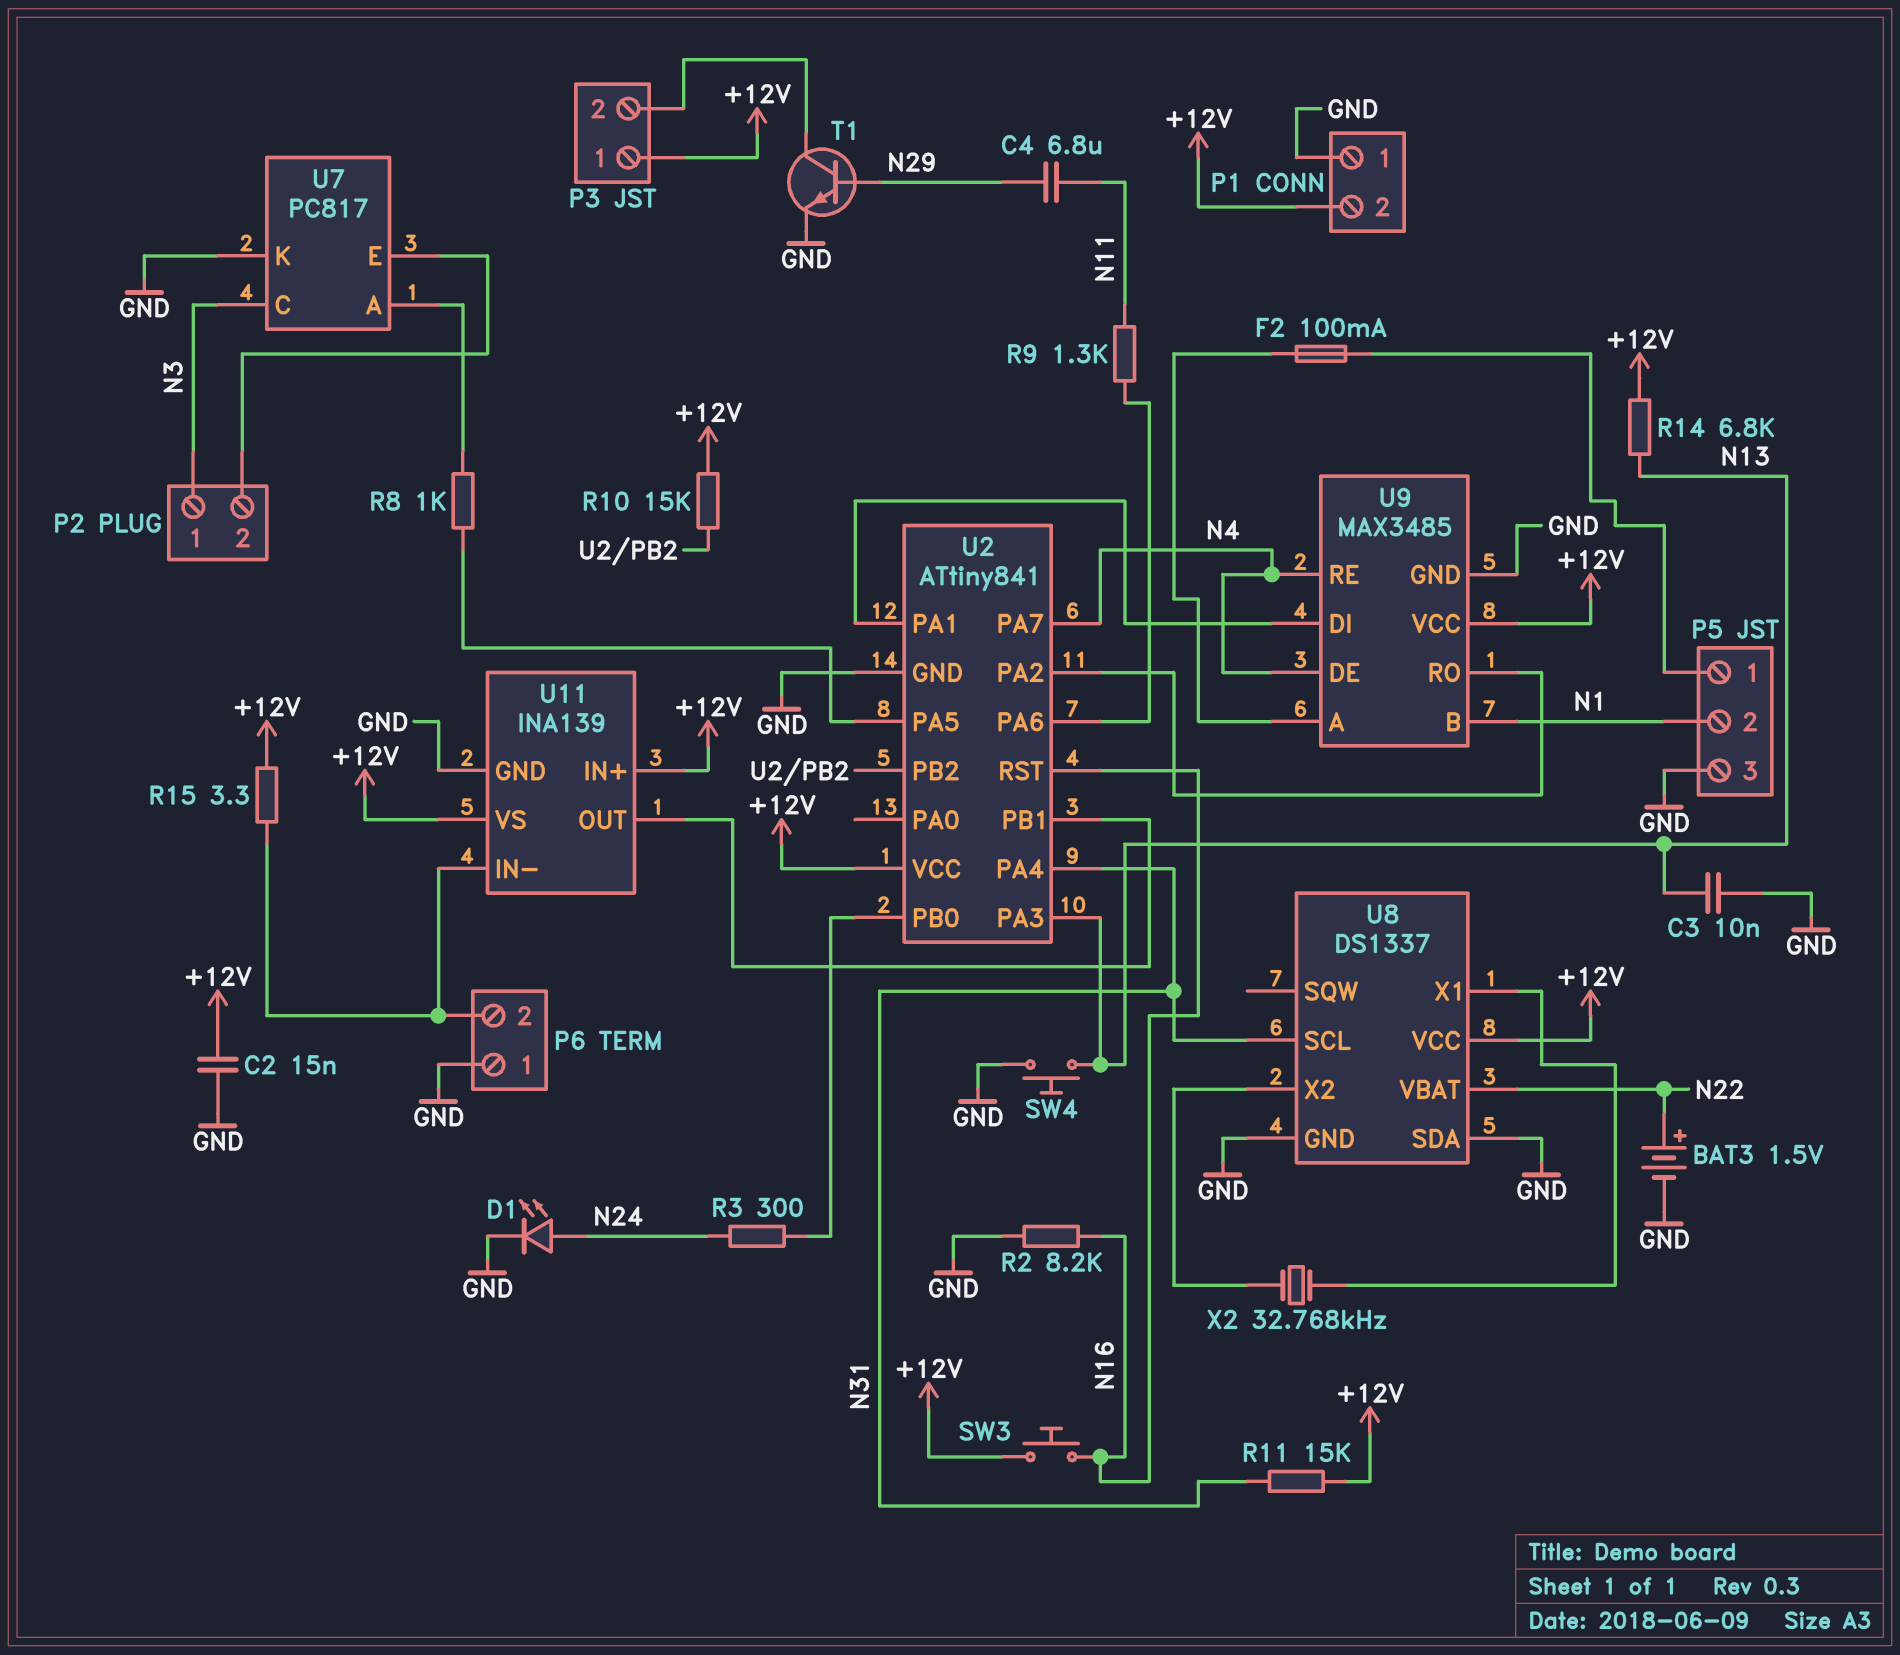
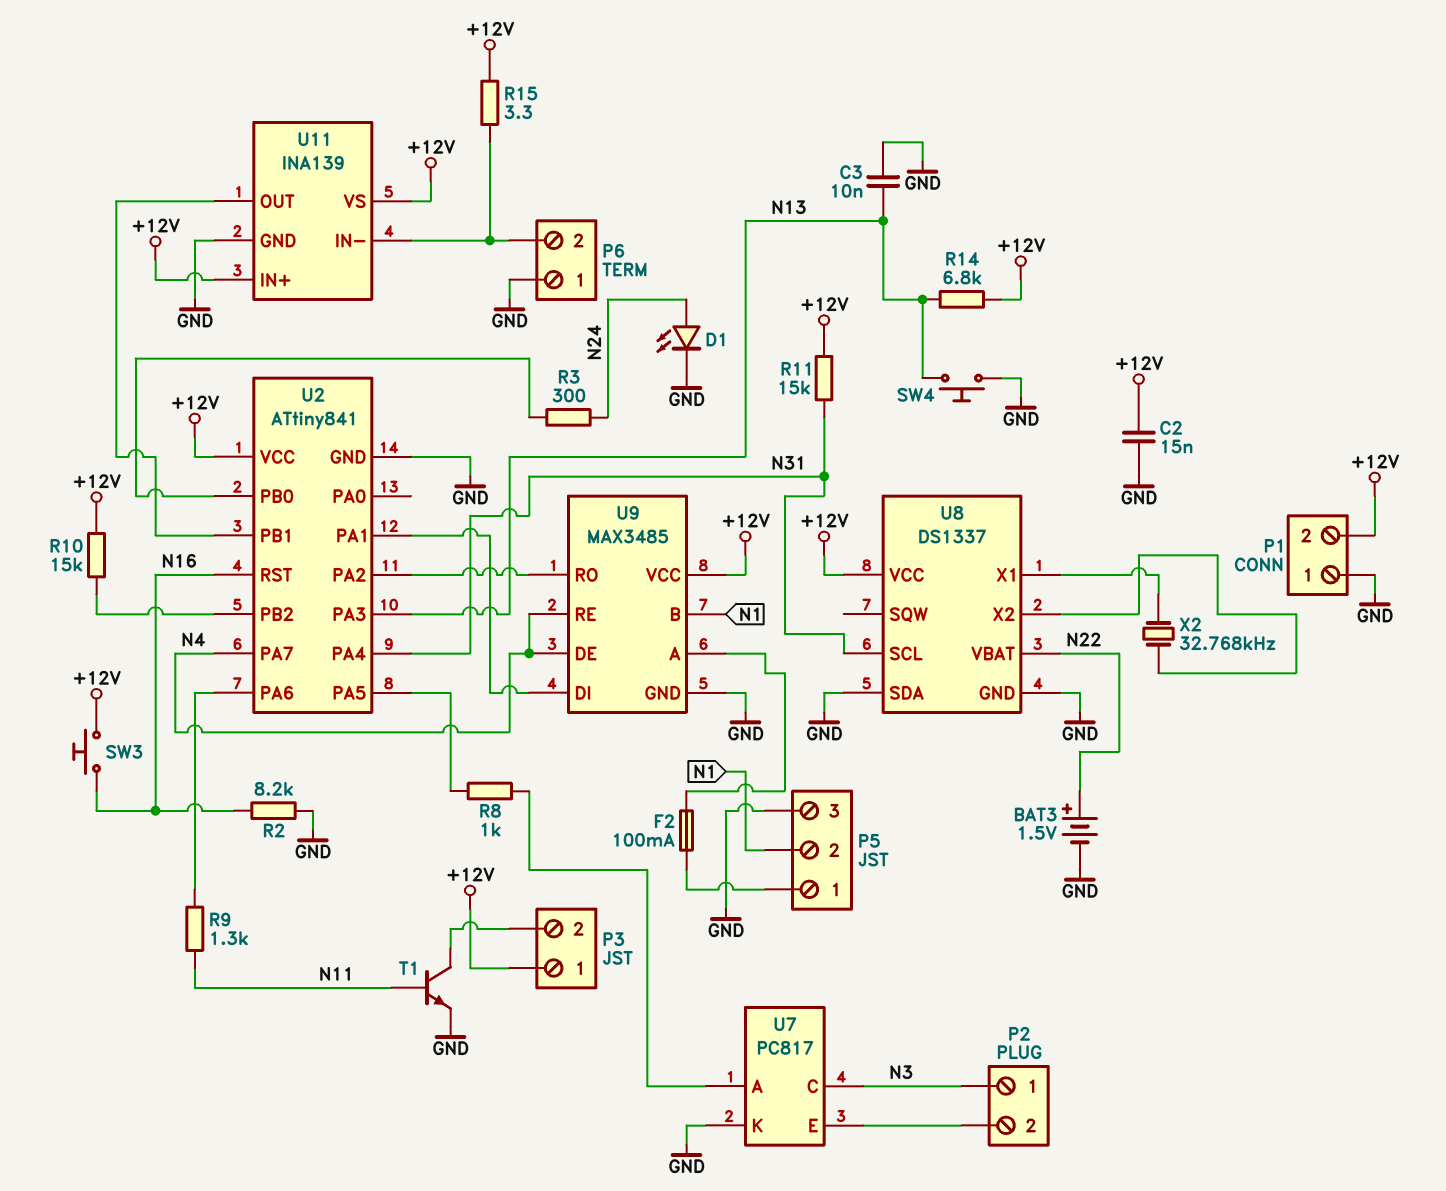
C4: 6.8uF (N11, N29) -> none
T1: NPN (B N29, C P3/2, E GND) -> NPN (B N11, C P3/2, E GND)

